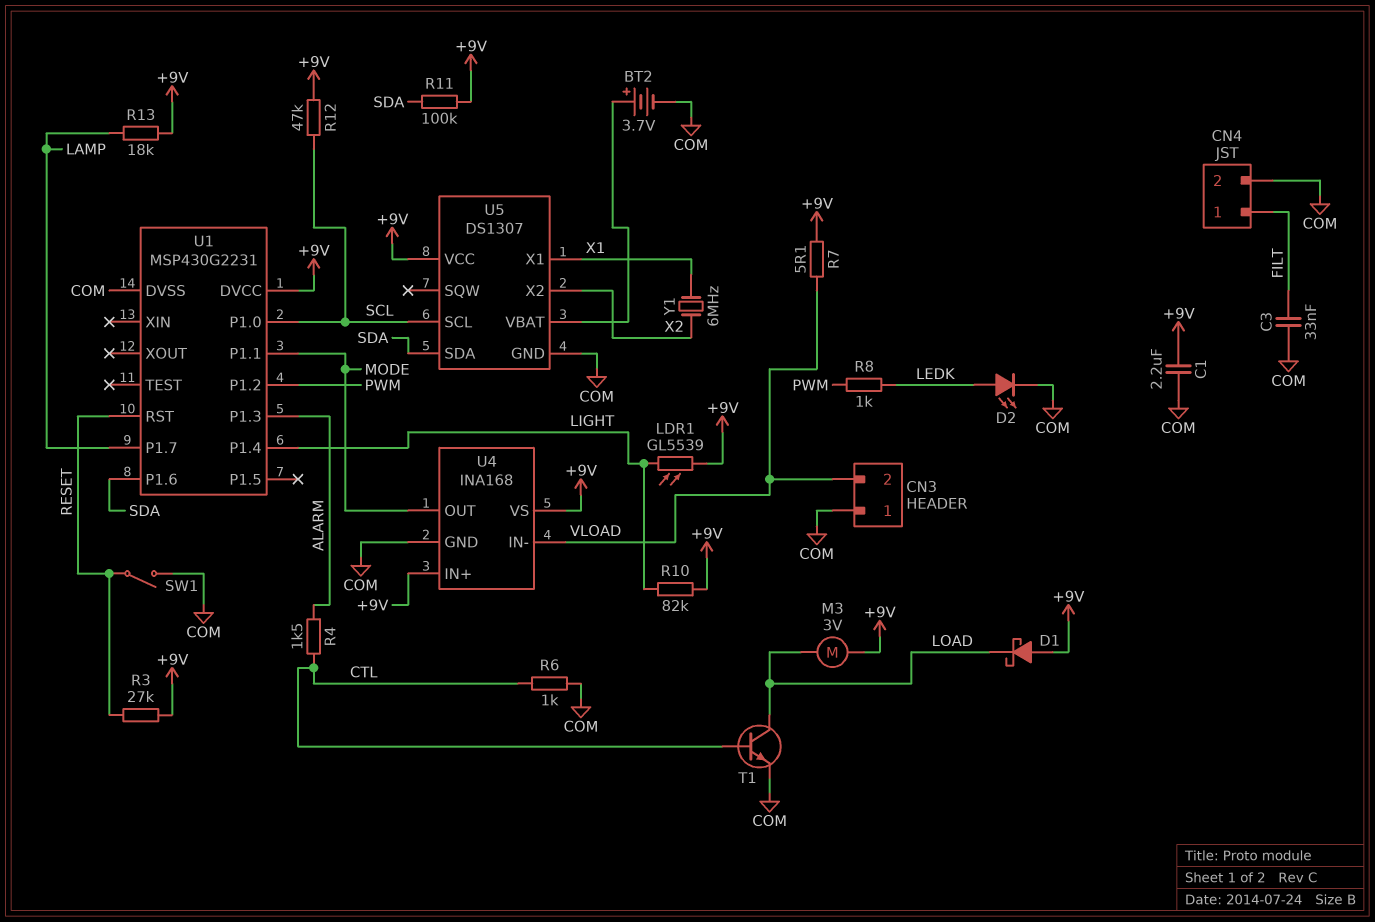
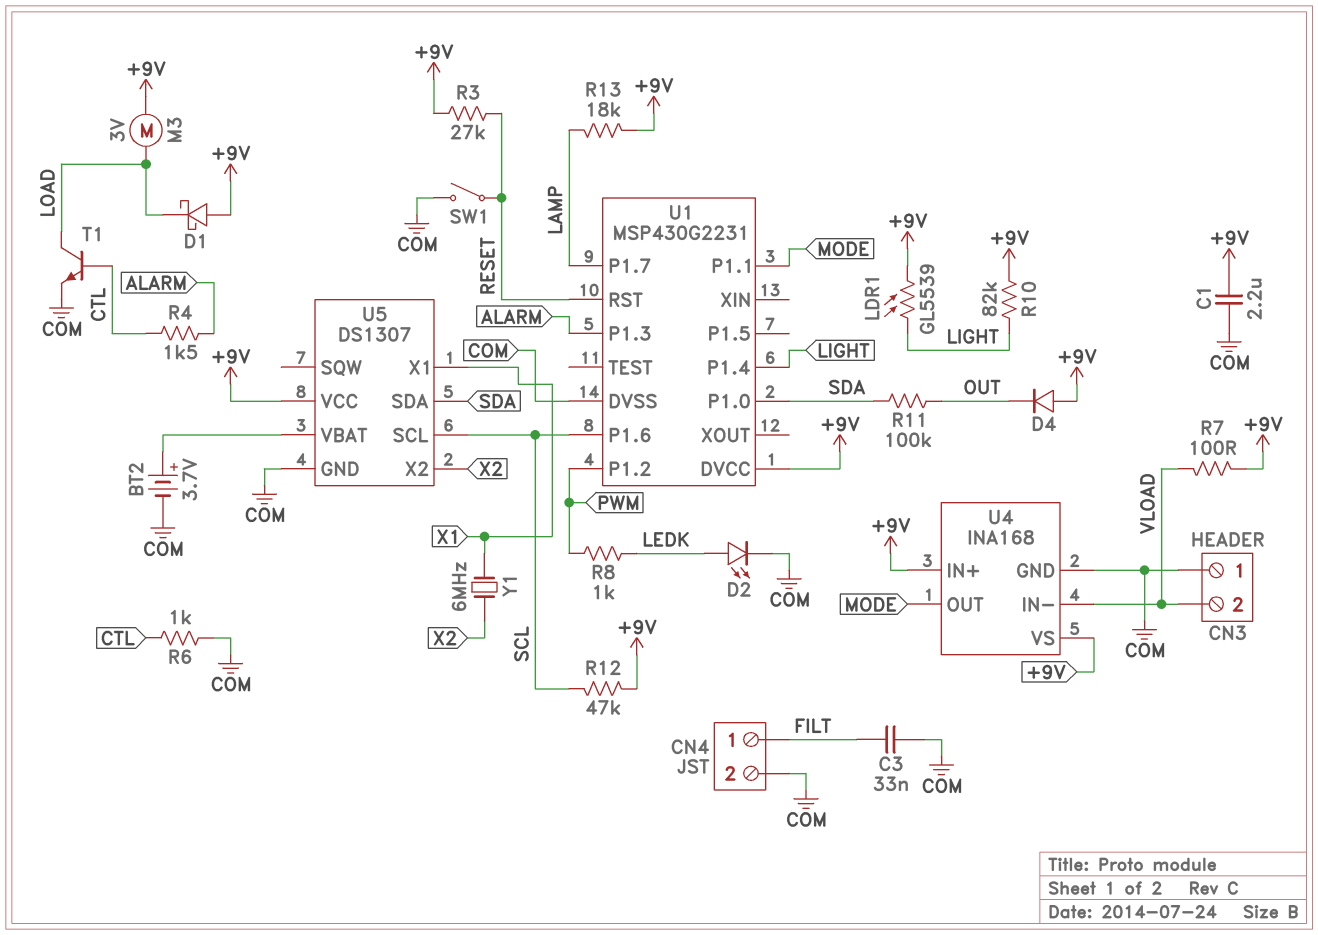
D4: none -> diode (A +9V, K OUT)
R7: 5.1 (+9V, VLOAD) -> 100 (+9V, VLOAD)
R11: 100k (+9V, SDA) -> 100k (OUT, SDA)
U1 pin P1.0: SCL -> SDA
U1 pin P1.6: SDA -> SCL

